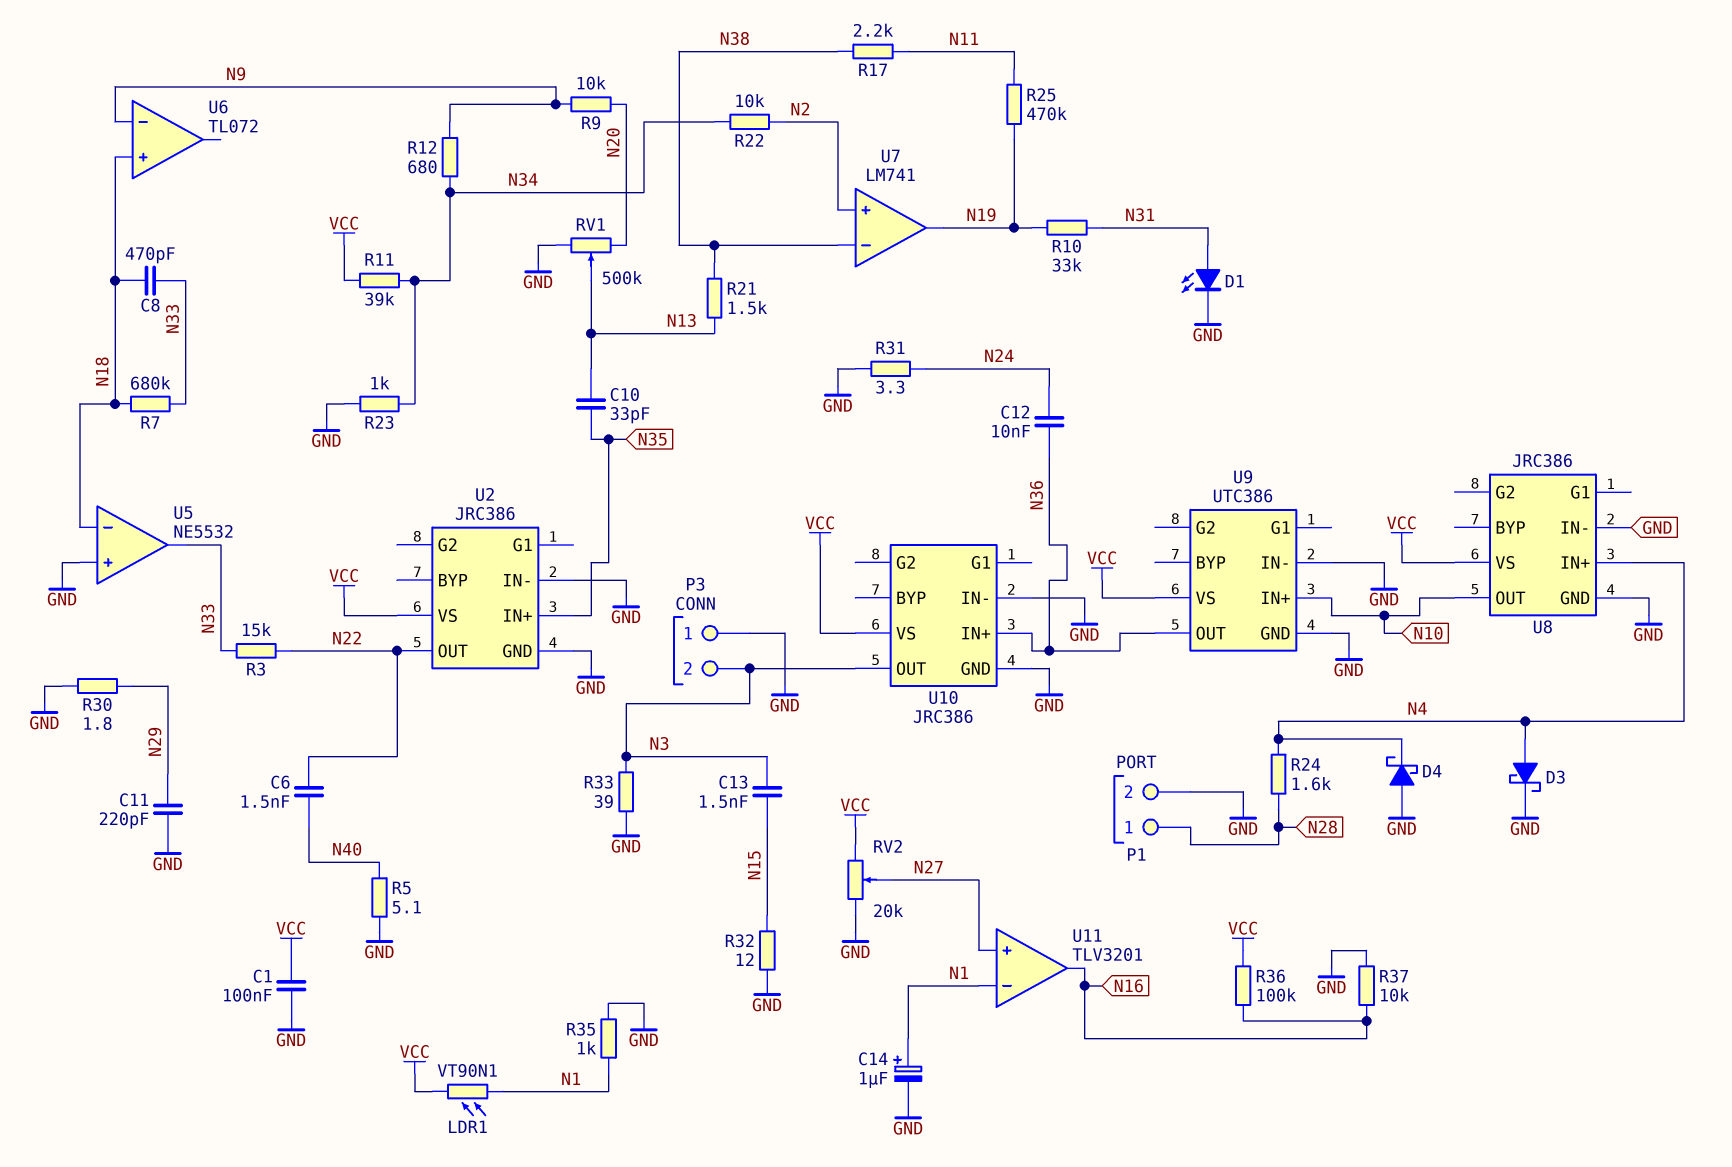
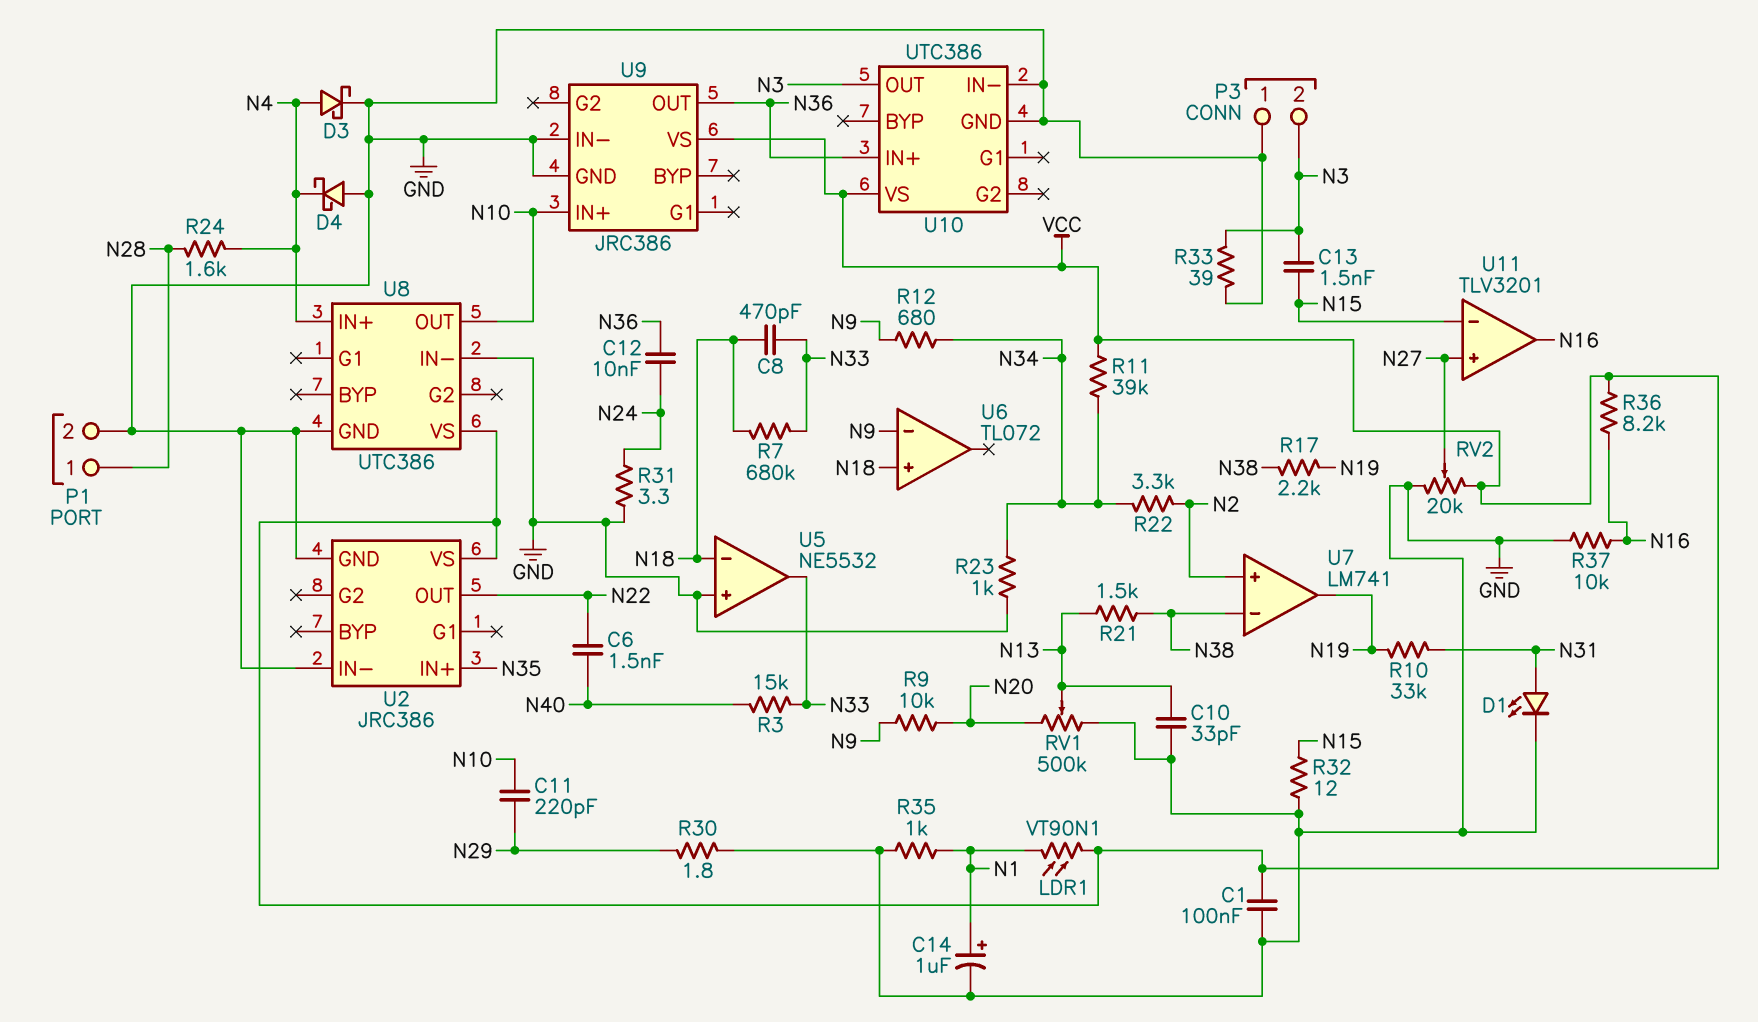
C10: 33pF (N13, N35) -> 33pF (GND, N13)
C11: 220pF (GND, N29) -> 220pF (N10, N29)
R3: 15k (N22, N33) -> 15k (N33, N40)
R5: 5.1 (GND, N40) -> none
R17: 2.2k (N11, N38) -> 2.2k (N19, N38)
R22: 10k (N2, N34) -> 3.3k (N2, N34)
R25: 470k (N11, N19) -> none
R36: 100k (N16, VCC) -> 8.2k (N16, VCC)
U8: JRC386 -> UTC386
U9: UTC386 -> JRC386
U10: JRC386 -> UTC386
U11 pin in-: N1 -> N15

